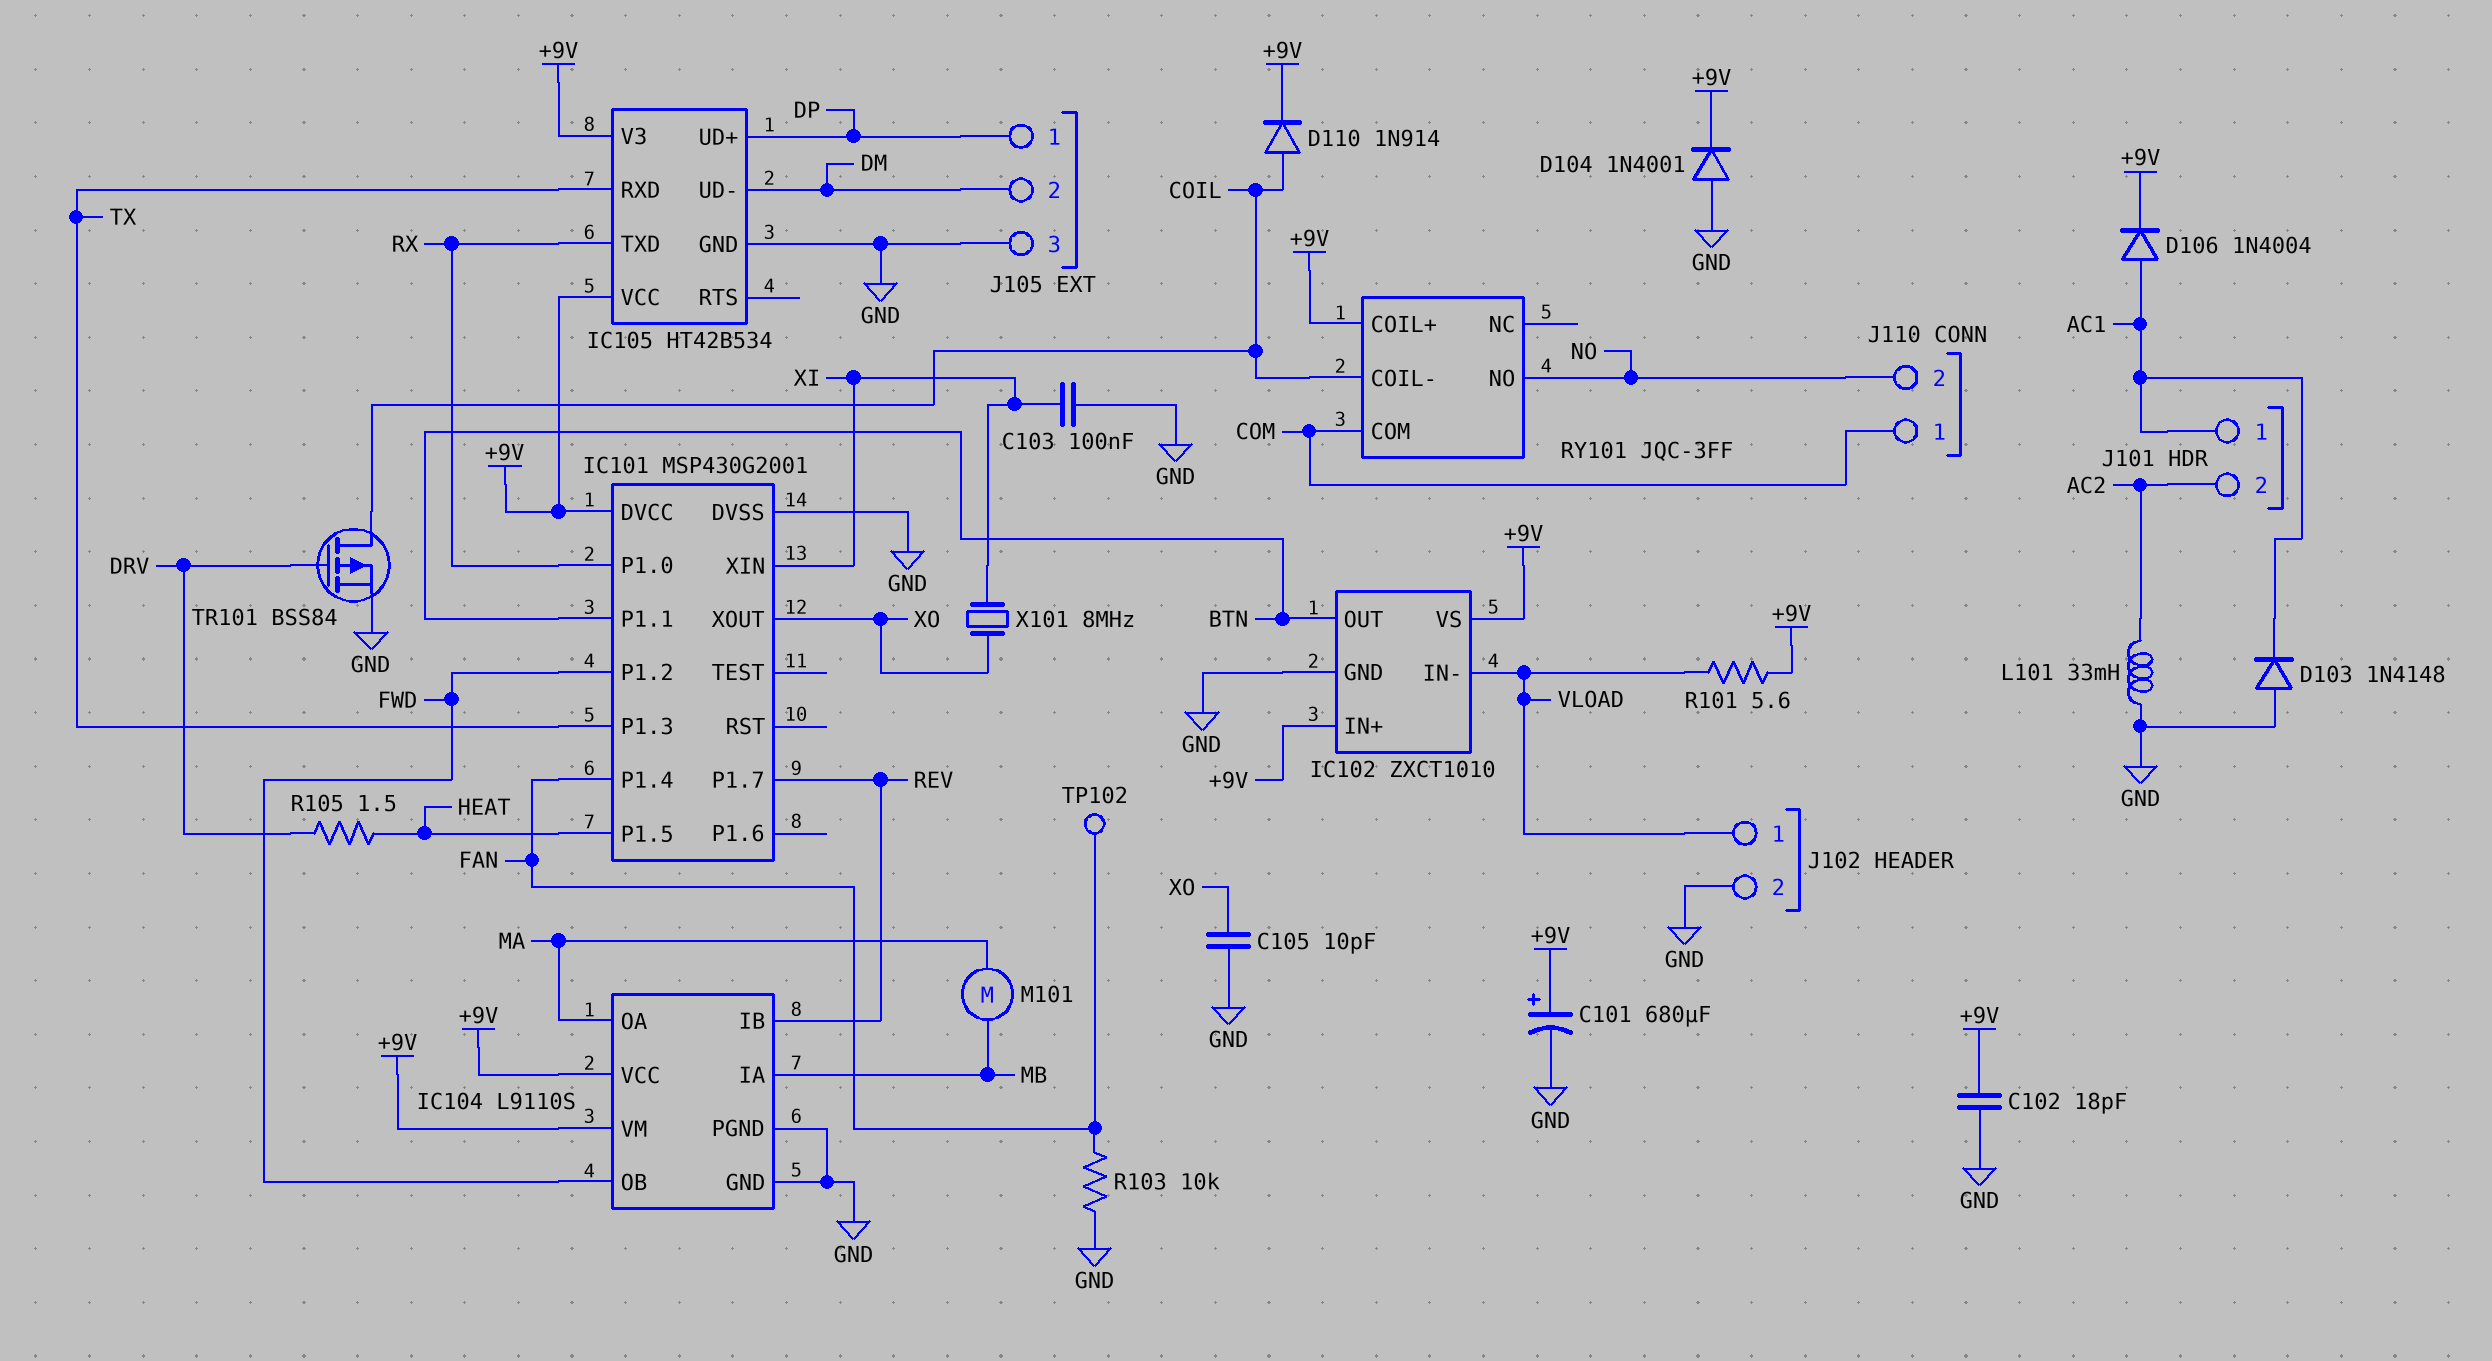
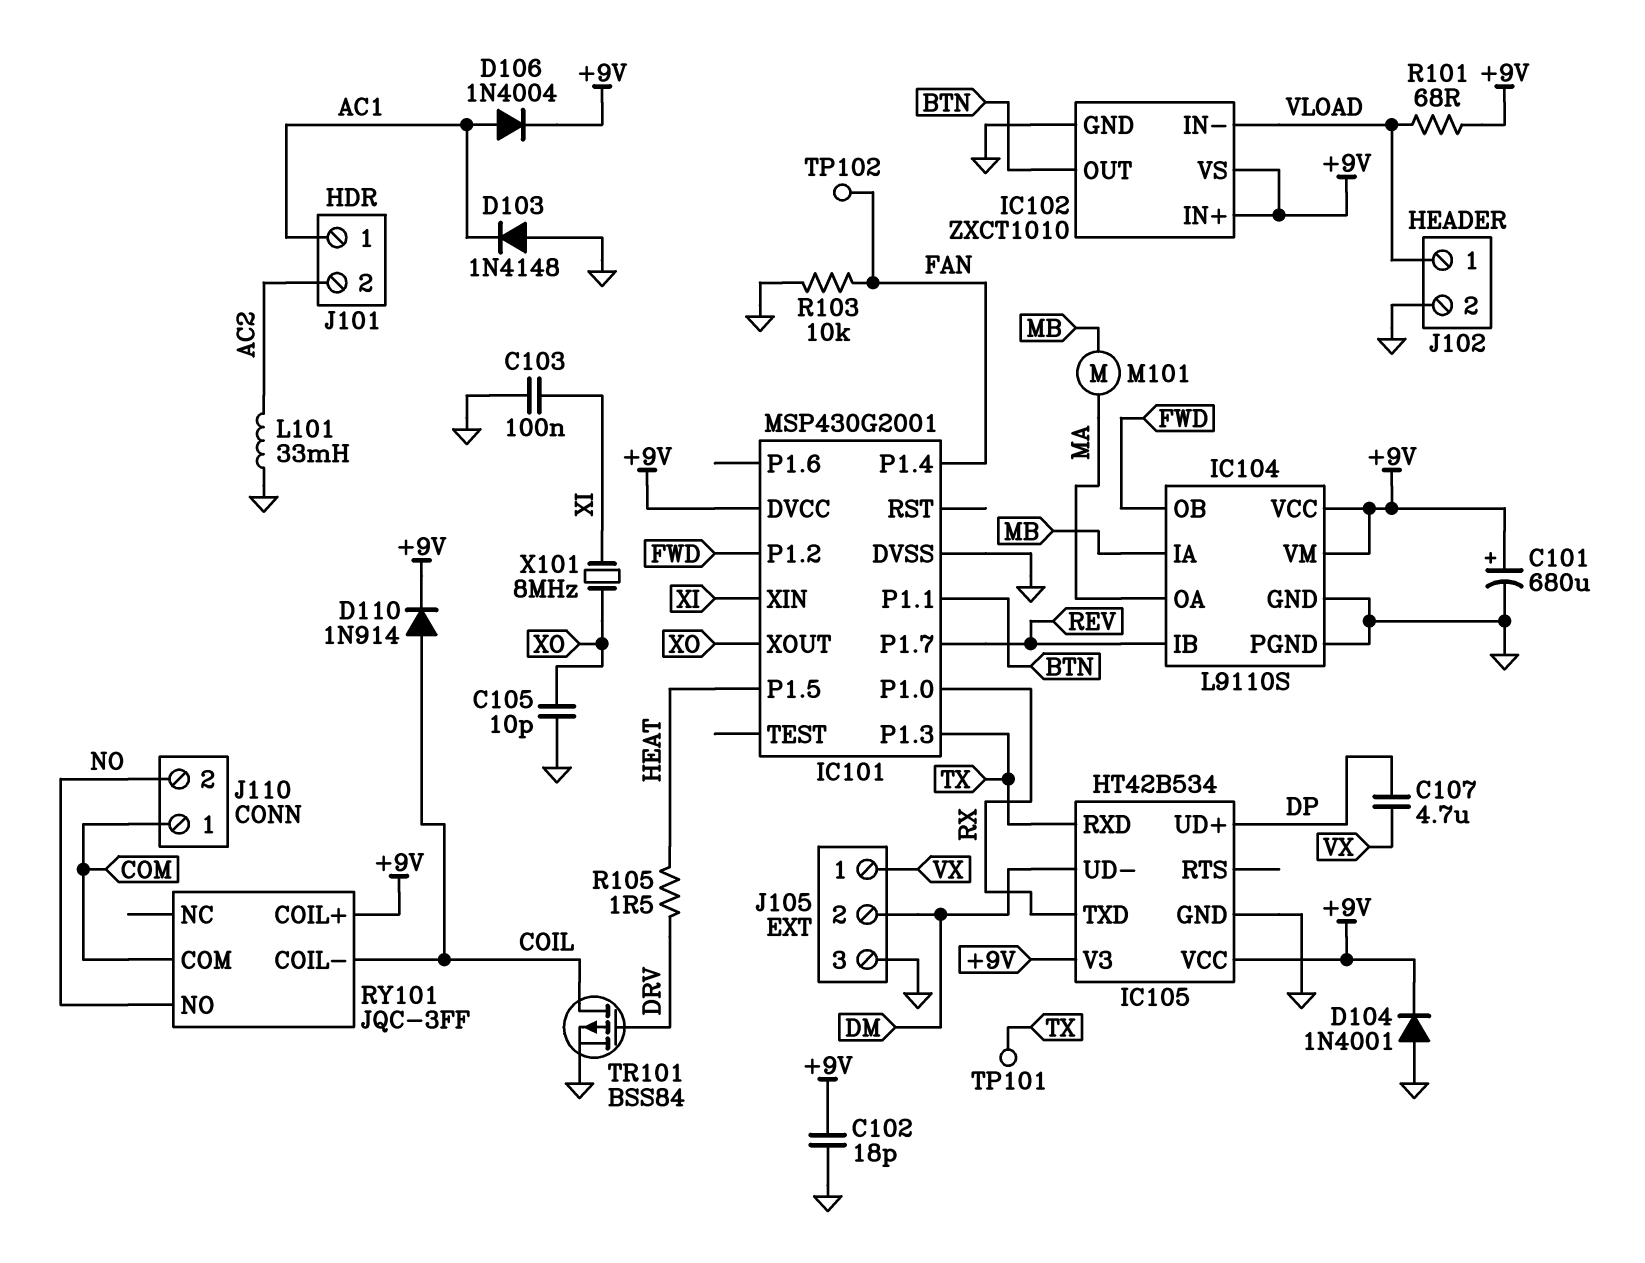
C107: none -> 4.7uF (DP, VX)
J105 pin 1: DP -> VX
R101: 5.6 (+9V, VLOAD) -> 68 (+9V, VLOAD)
TP101: none -> test point (TX)

